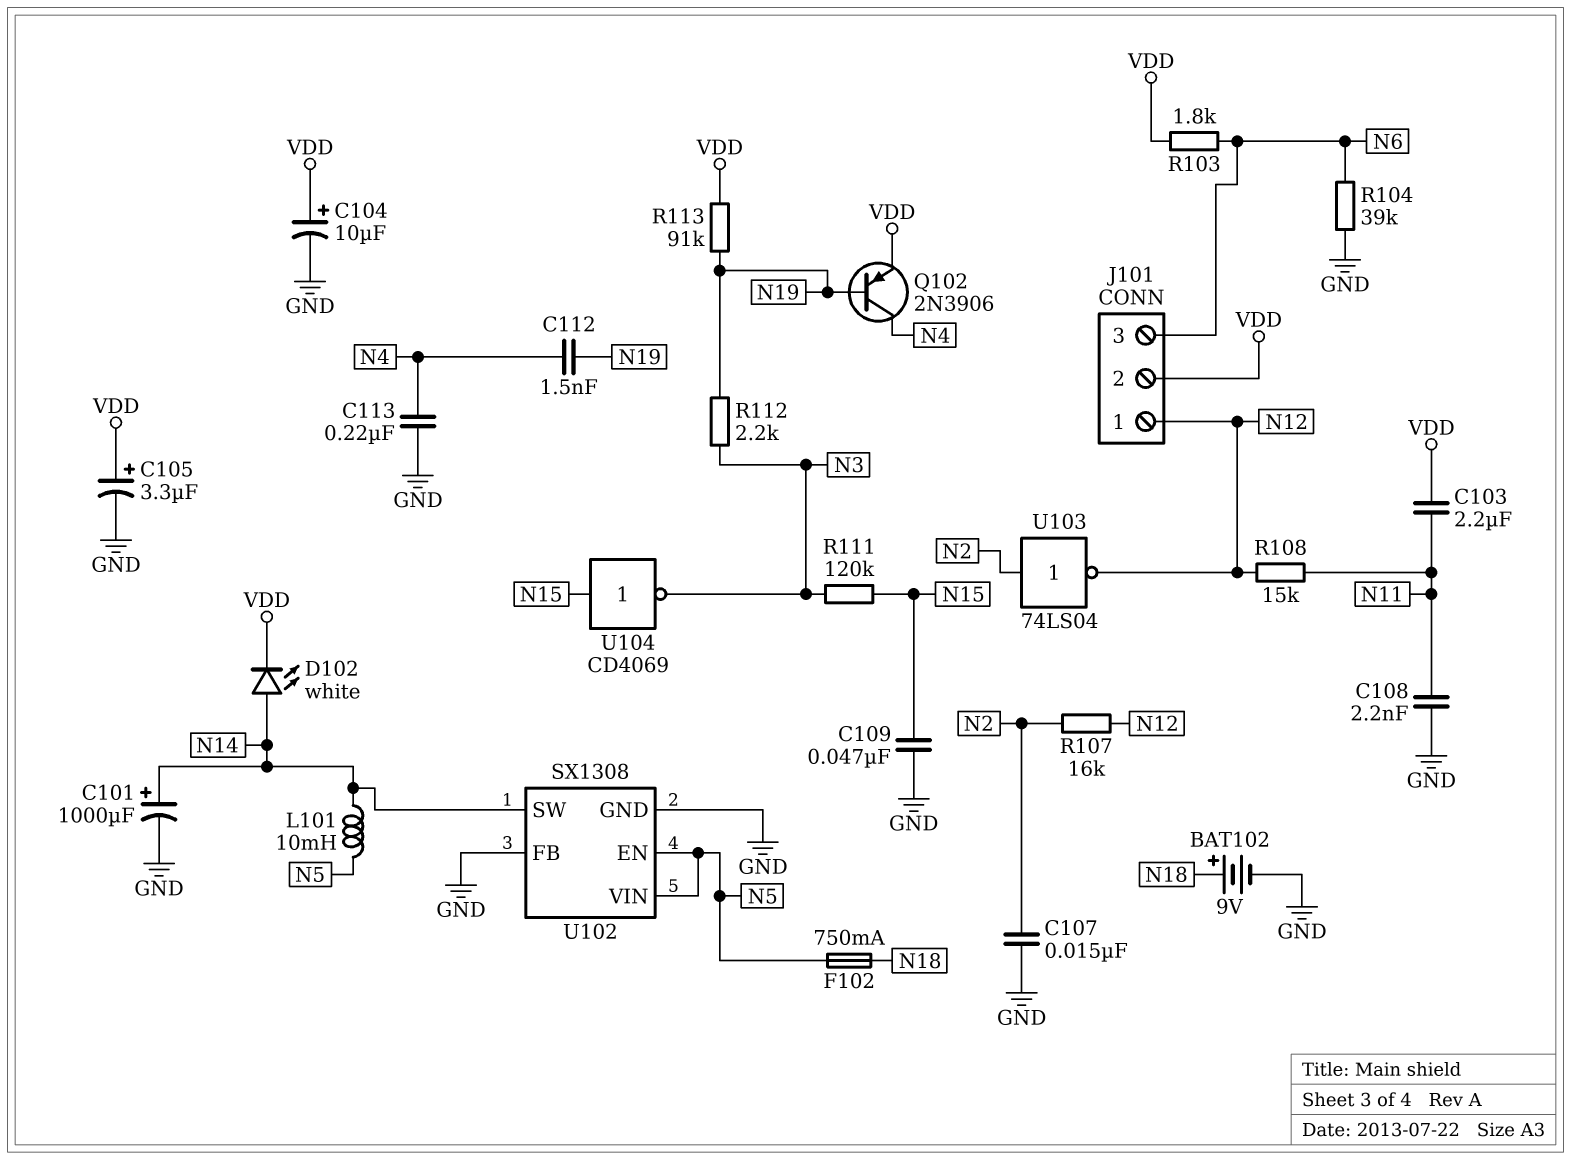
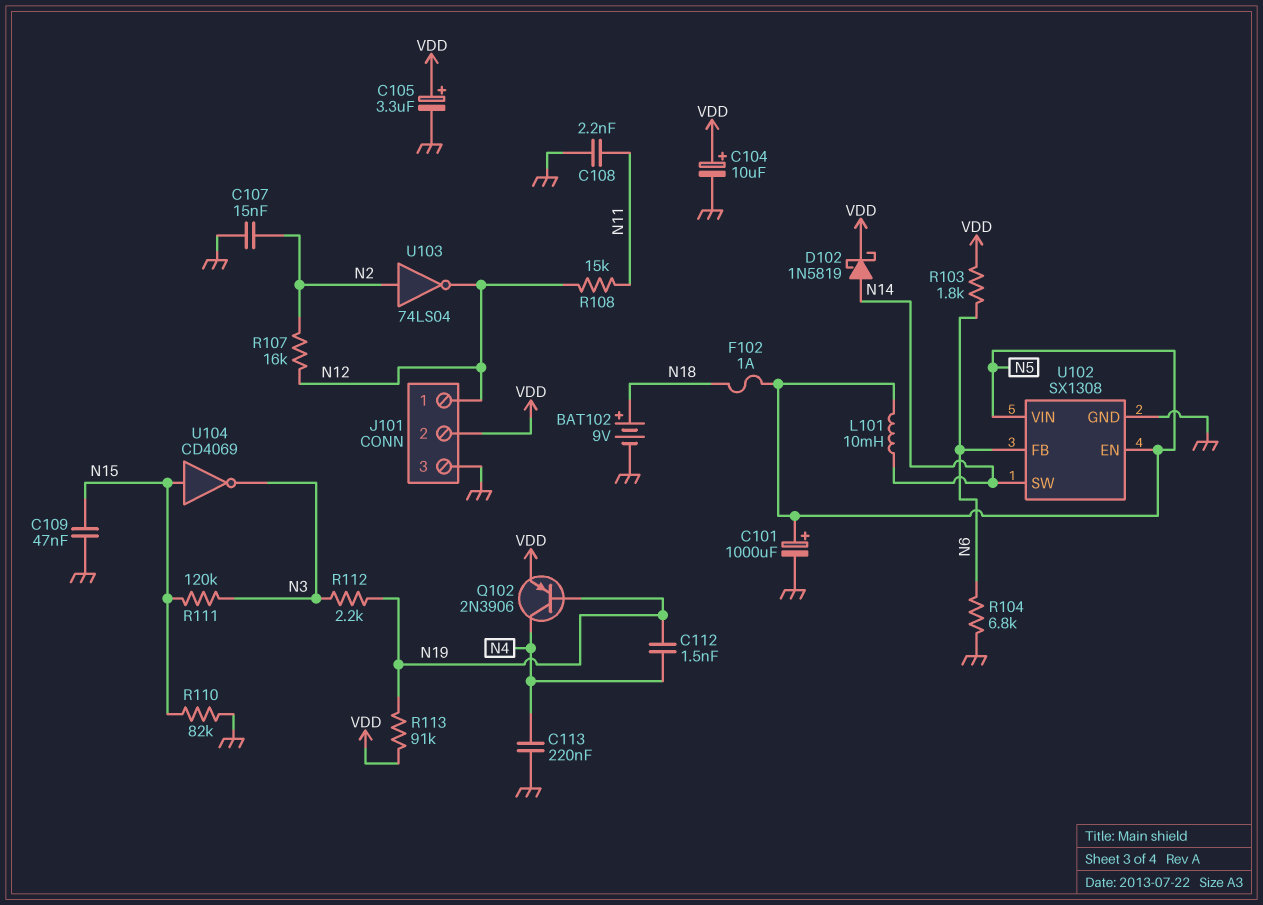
C101: 1000uF (plus N14, minus GND) -> 1000uF (plus N5, minus GND)
C103: 2.2uF (N11, VDD) -> none
D102: LED white (A N14, K VDD) -> schottky 1N5819 (A N14, K VDD)
F102: 750mA (N5, N18) -> 1A (N5, N18)
J101 pin 3: N6 -> GND
R104: 39k (GND, N6) -> 6.8k (GND, N6)
R110: none -> 82k (GND, N15)
U102 pin FB: GND -> N6

